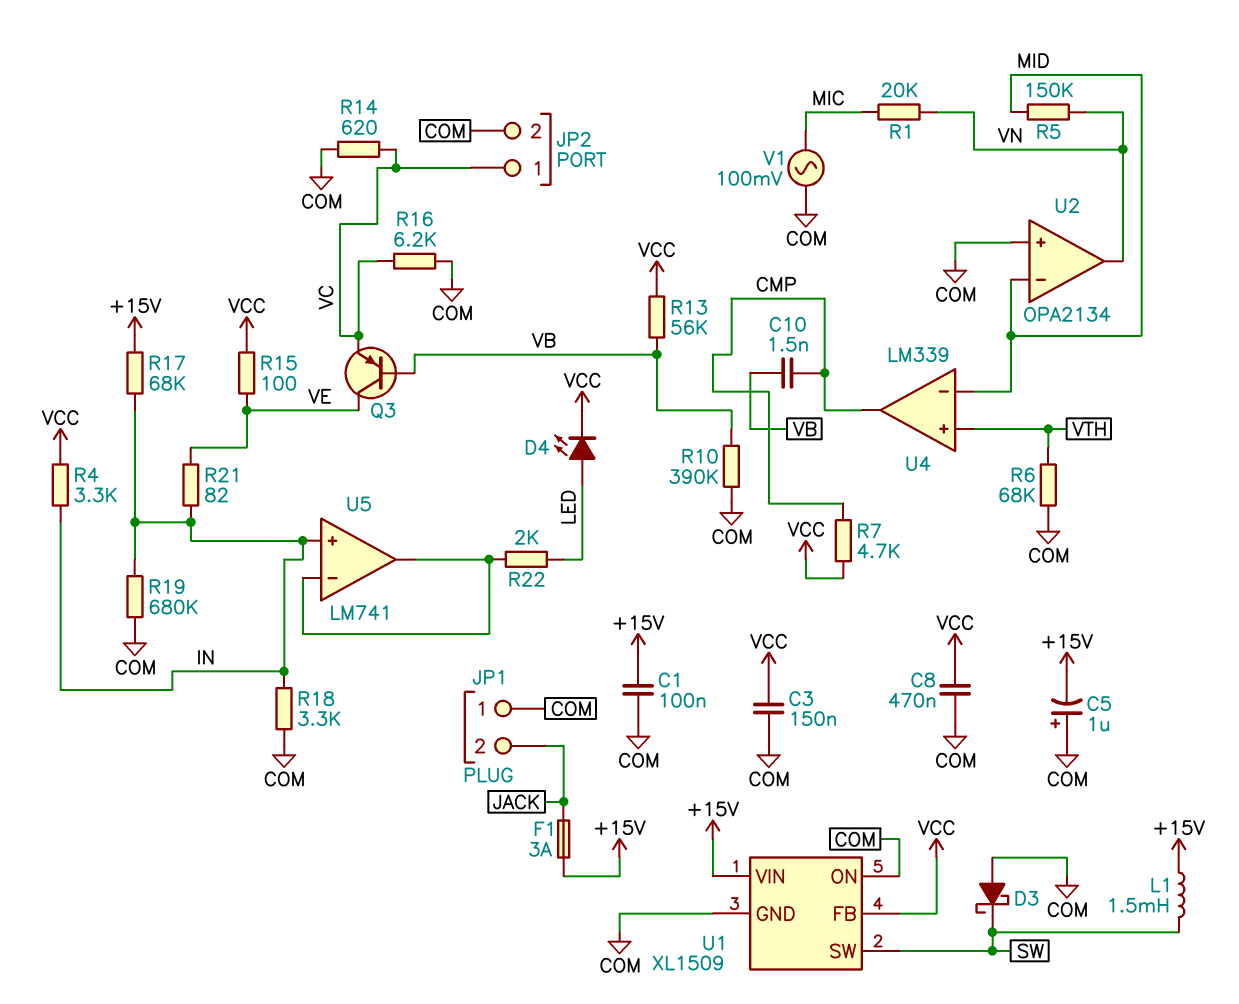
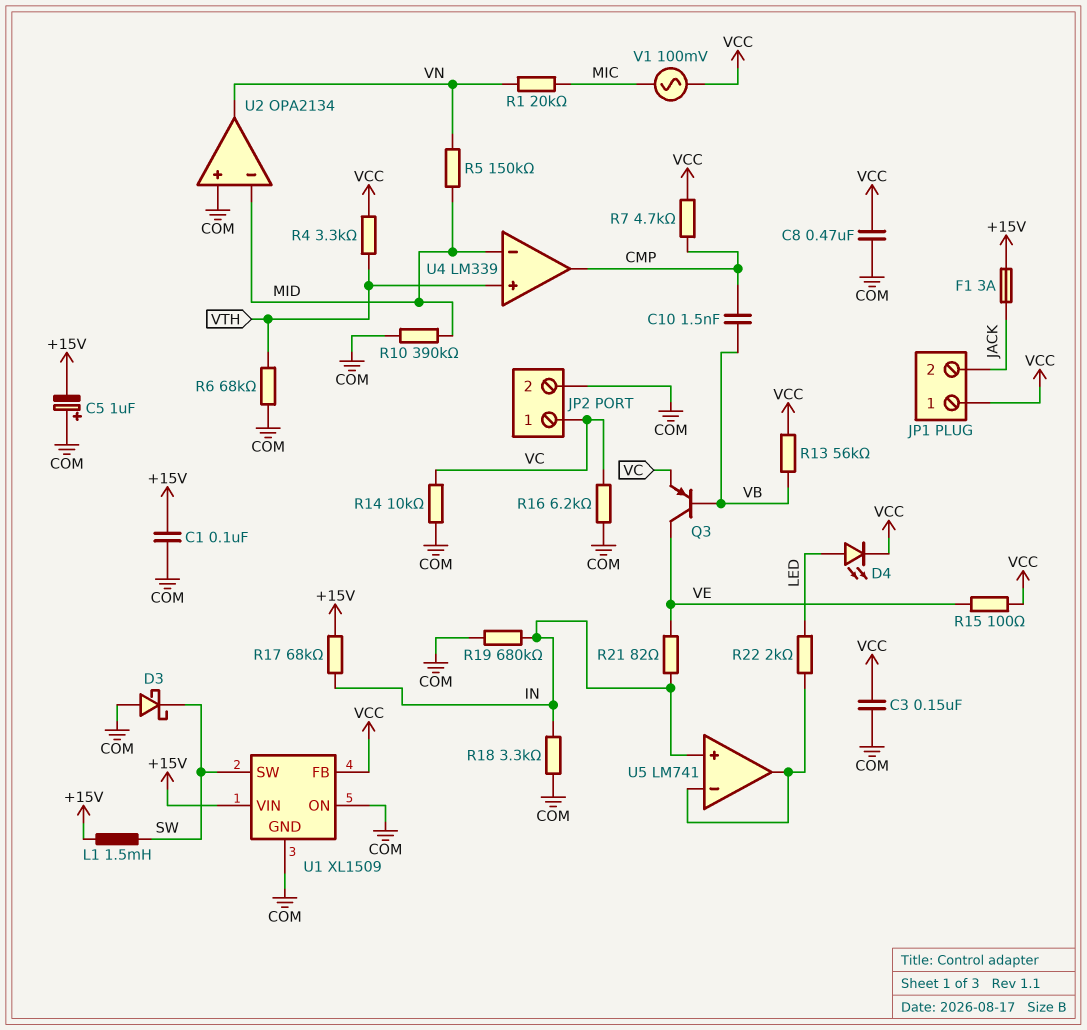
JP1 pin 1: COM -> VCC
R4: 3.3k (IN, VCC) -> 3.3k (VCC, VTH)
R10: 390k (COM, VB) -> 390k (COM, MID)
R14: 620 (COM, VC) -> 10k (COM, VC)
V1: AC 100mV (COM, MIC) -> AC 100mV (MIC, VCC)

